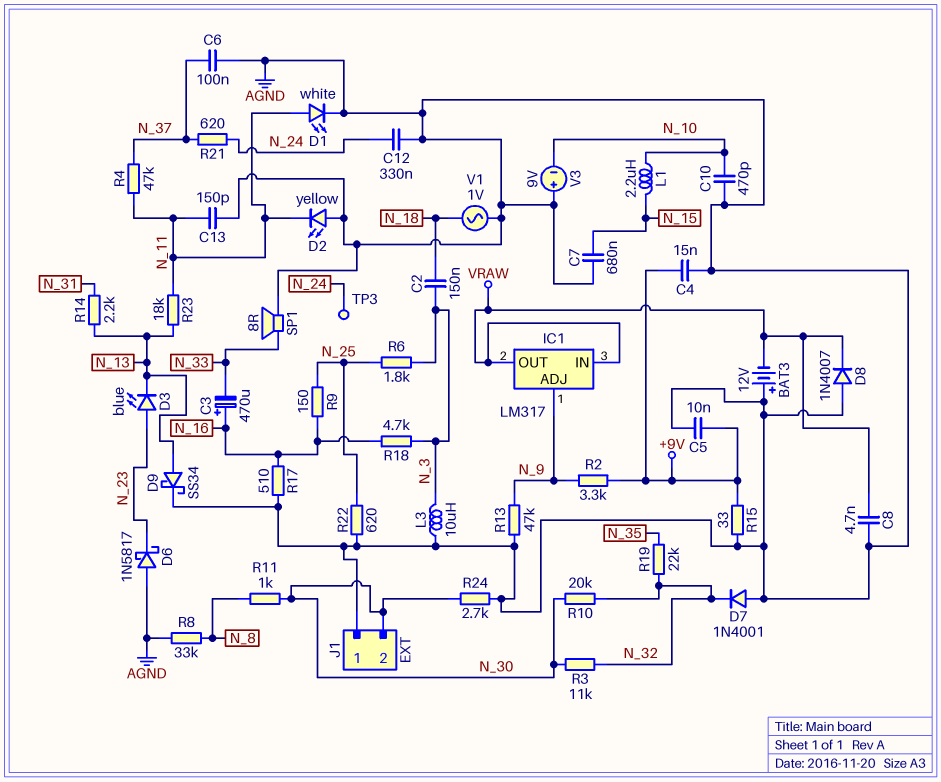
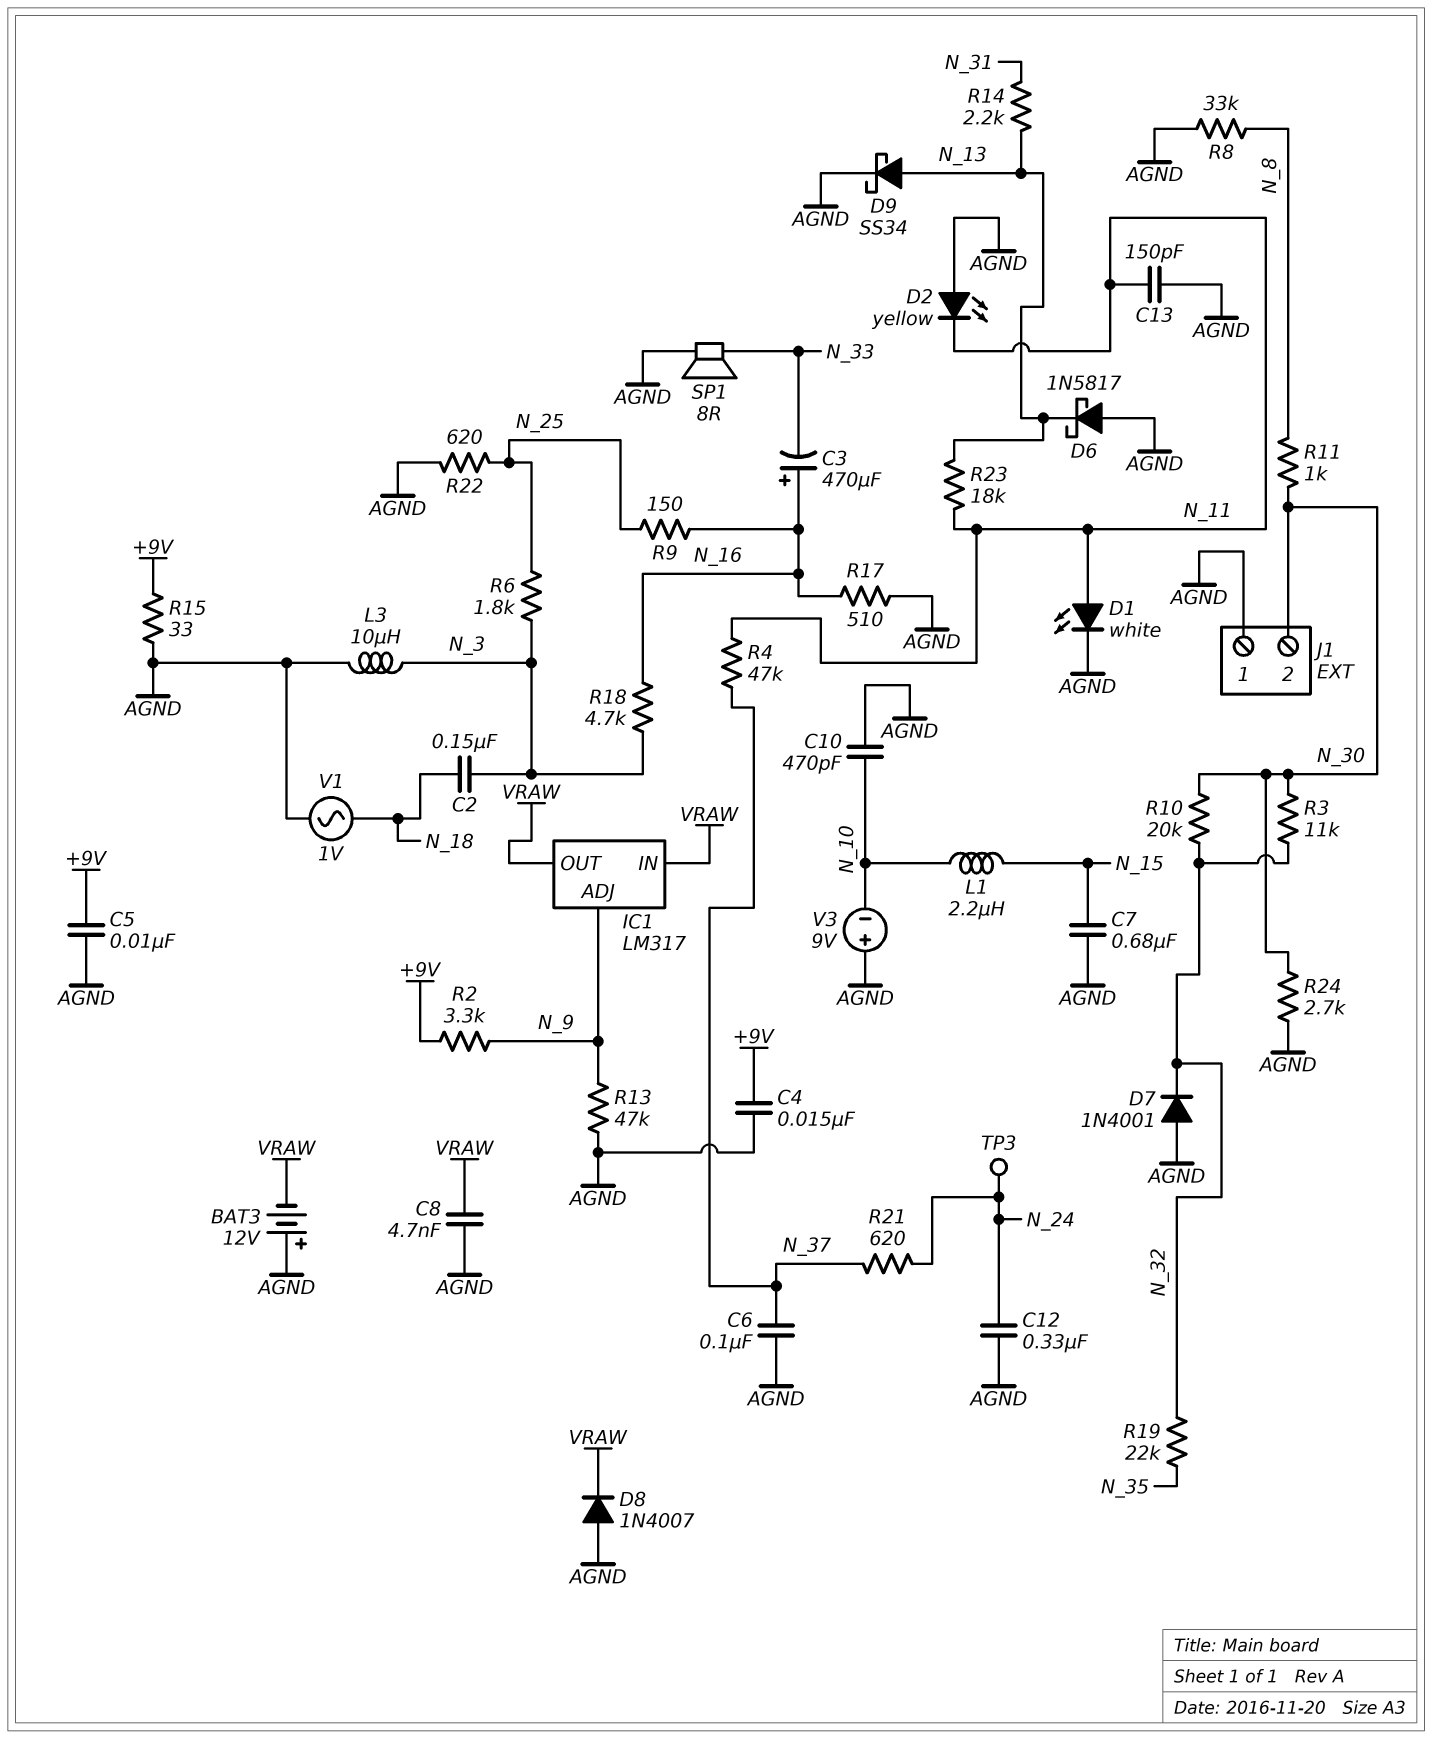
D3: LED blue (A N_23, K N_13) -> none
D6: schottky 1N5817 (A AGND, K N_23) -> schottky 1N5817 (A AGND, K N_13)

